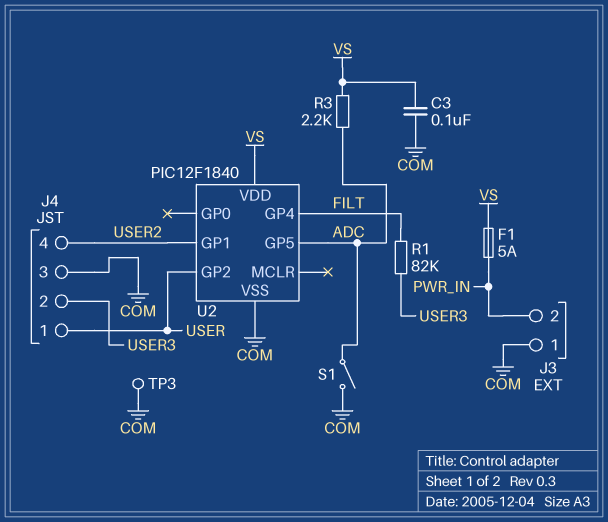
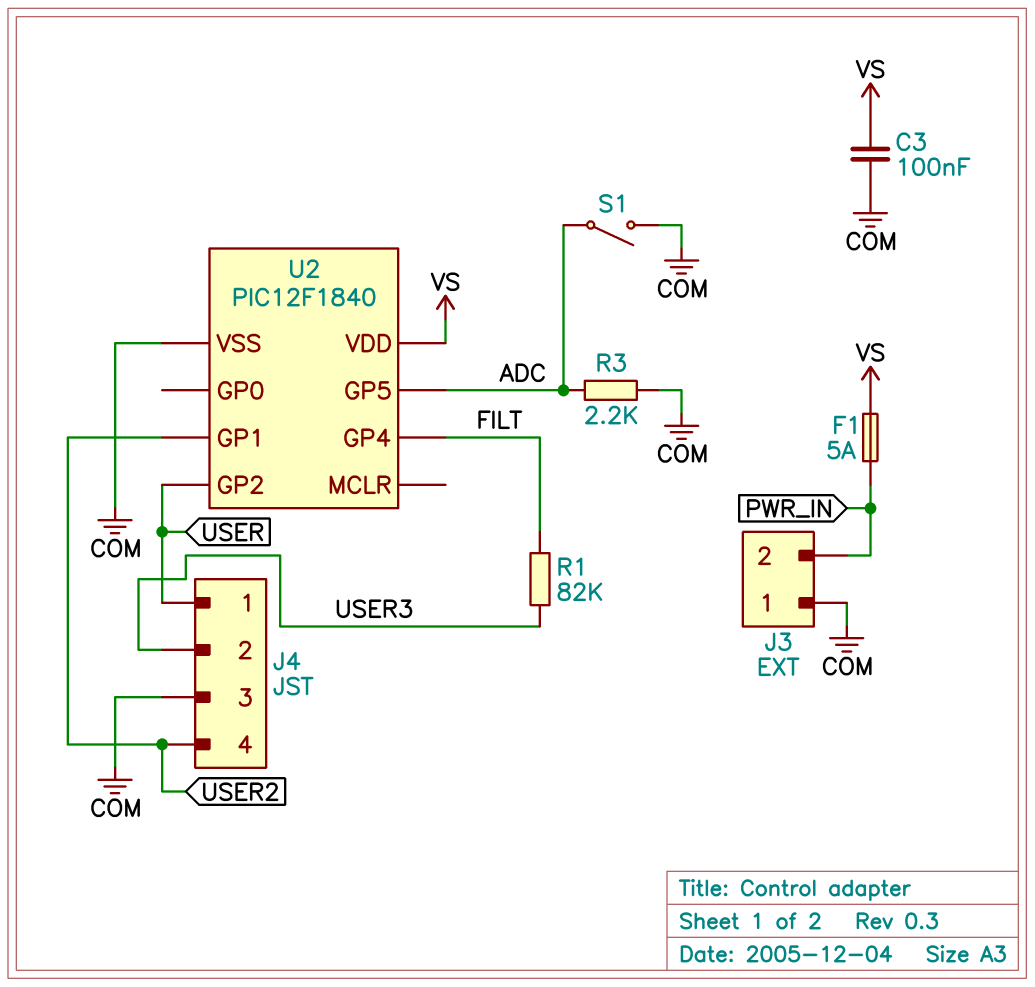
R3: 2.2k (ADC, VS) -> 2.2k (ADC, COM)
TP3: test point (COM) -> none

